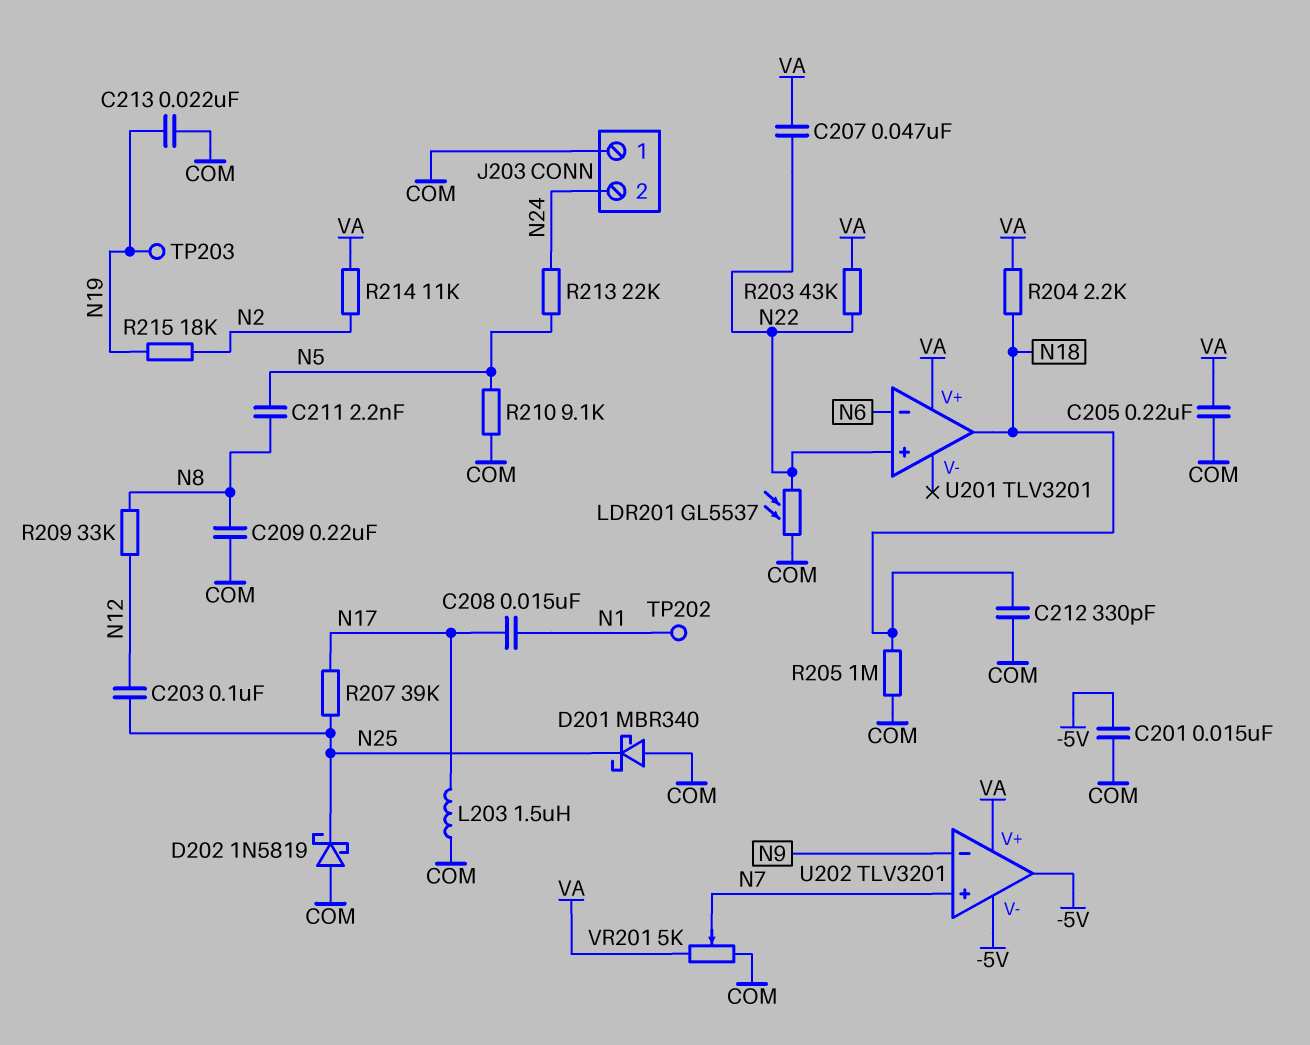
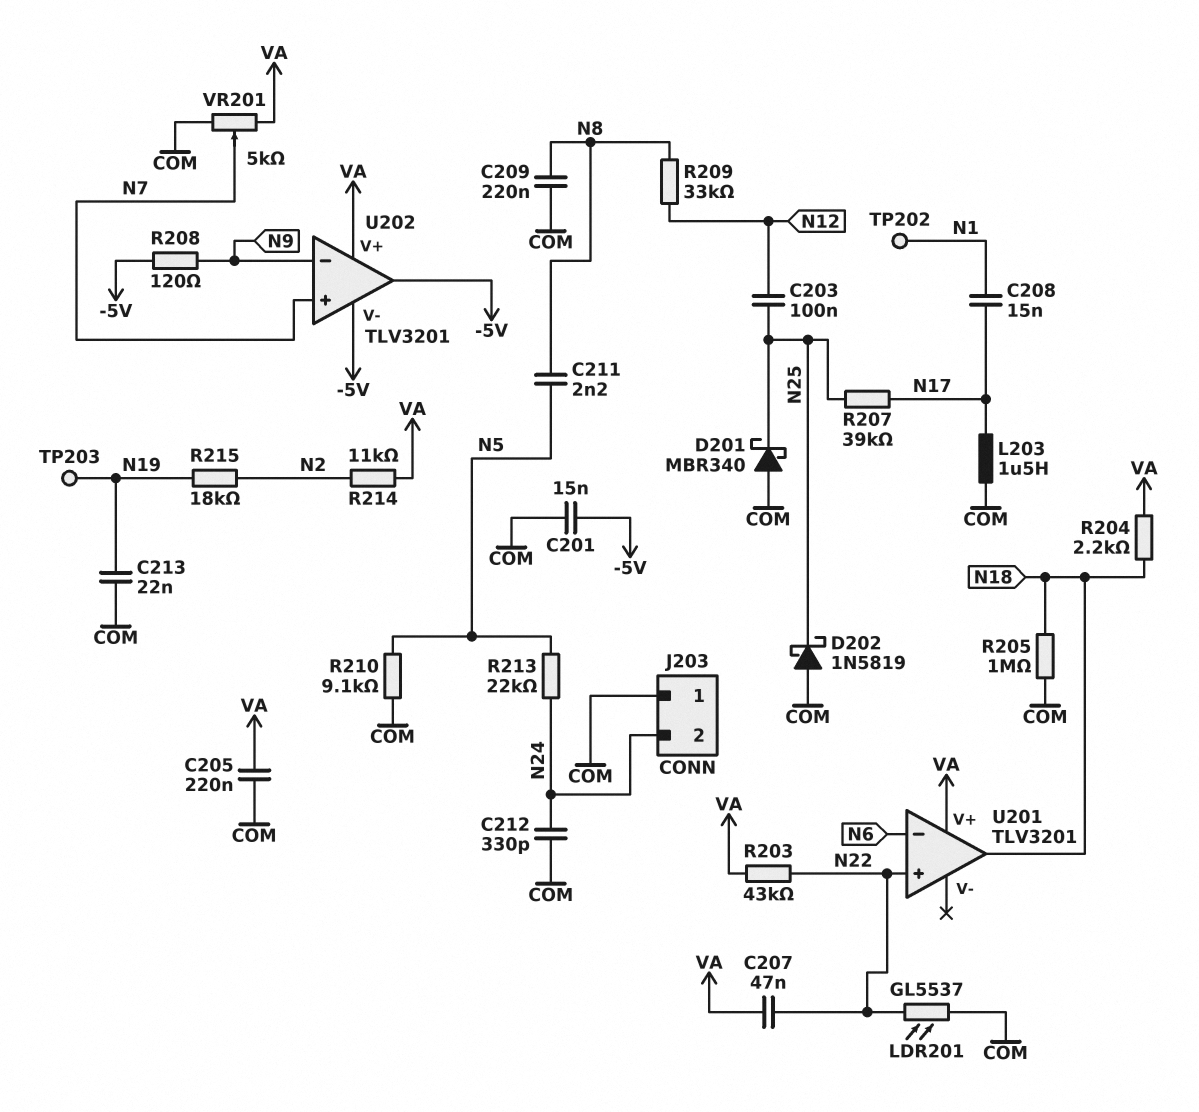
C212: 330pF (COM, N18) -> 330pF (COM, N24)
R208: none -> 120 (-5V, N9)

